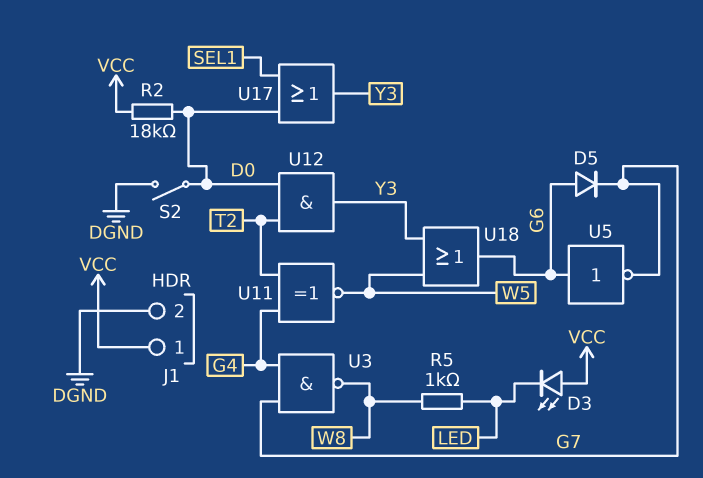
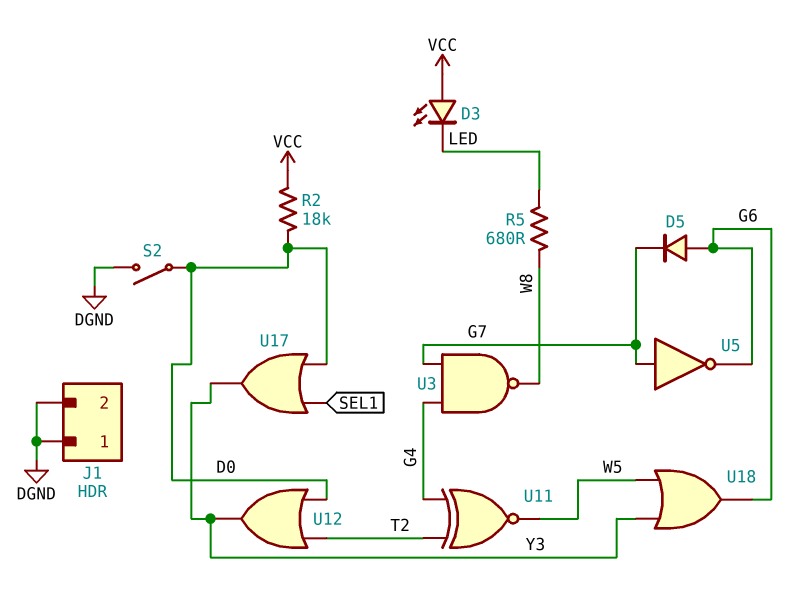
J1 pin 1: VCC -> DGND
R5: 1k (LED, W8) -> 680 (LED, W8)
U5: NOT (in G6, out G7) -> NOT (in G7, out G6)
U12: AND (in D0, in T2, out Y3) -> OR (in D0, in T2, out Y3)

